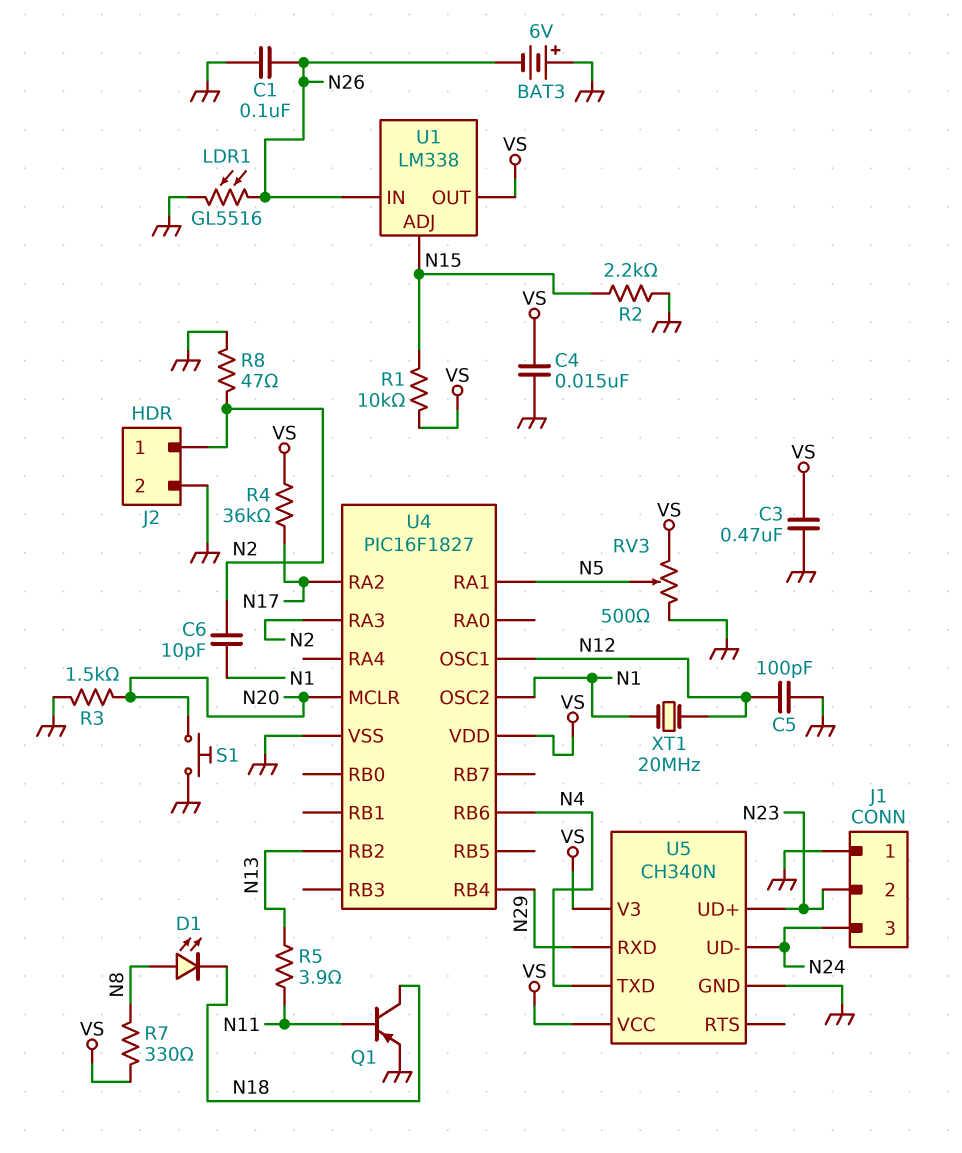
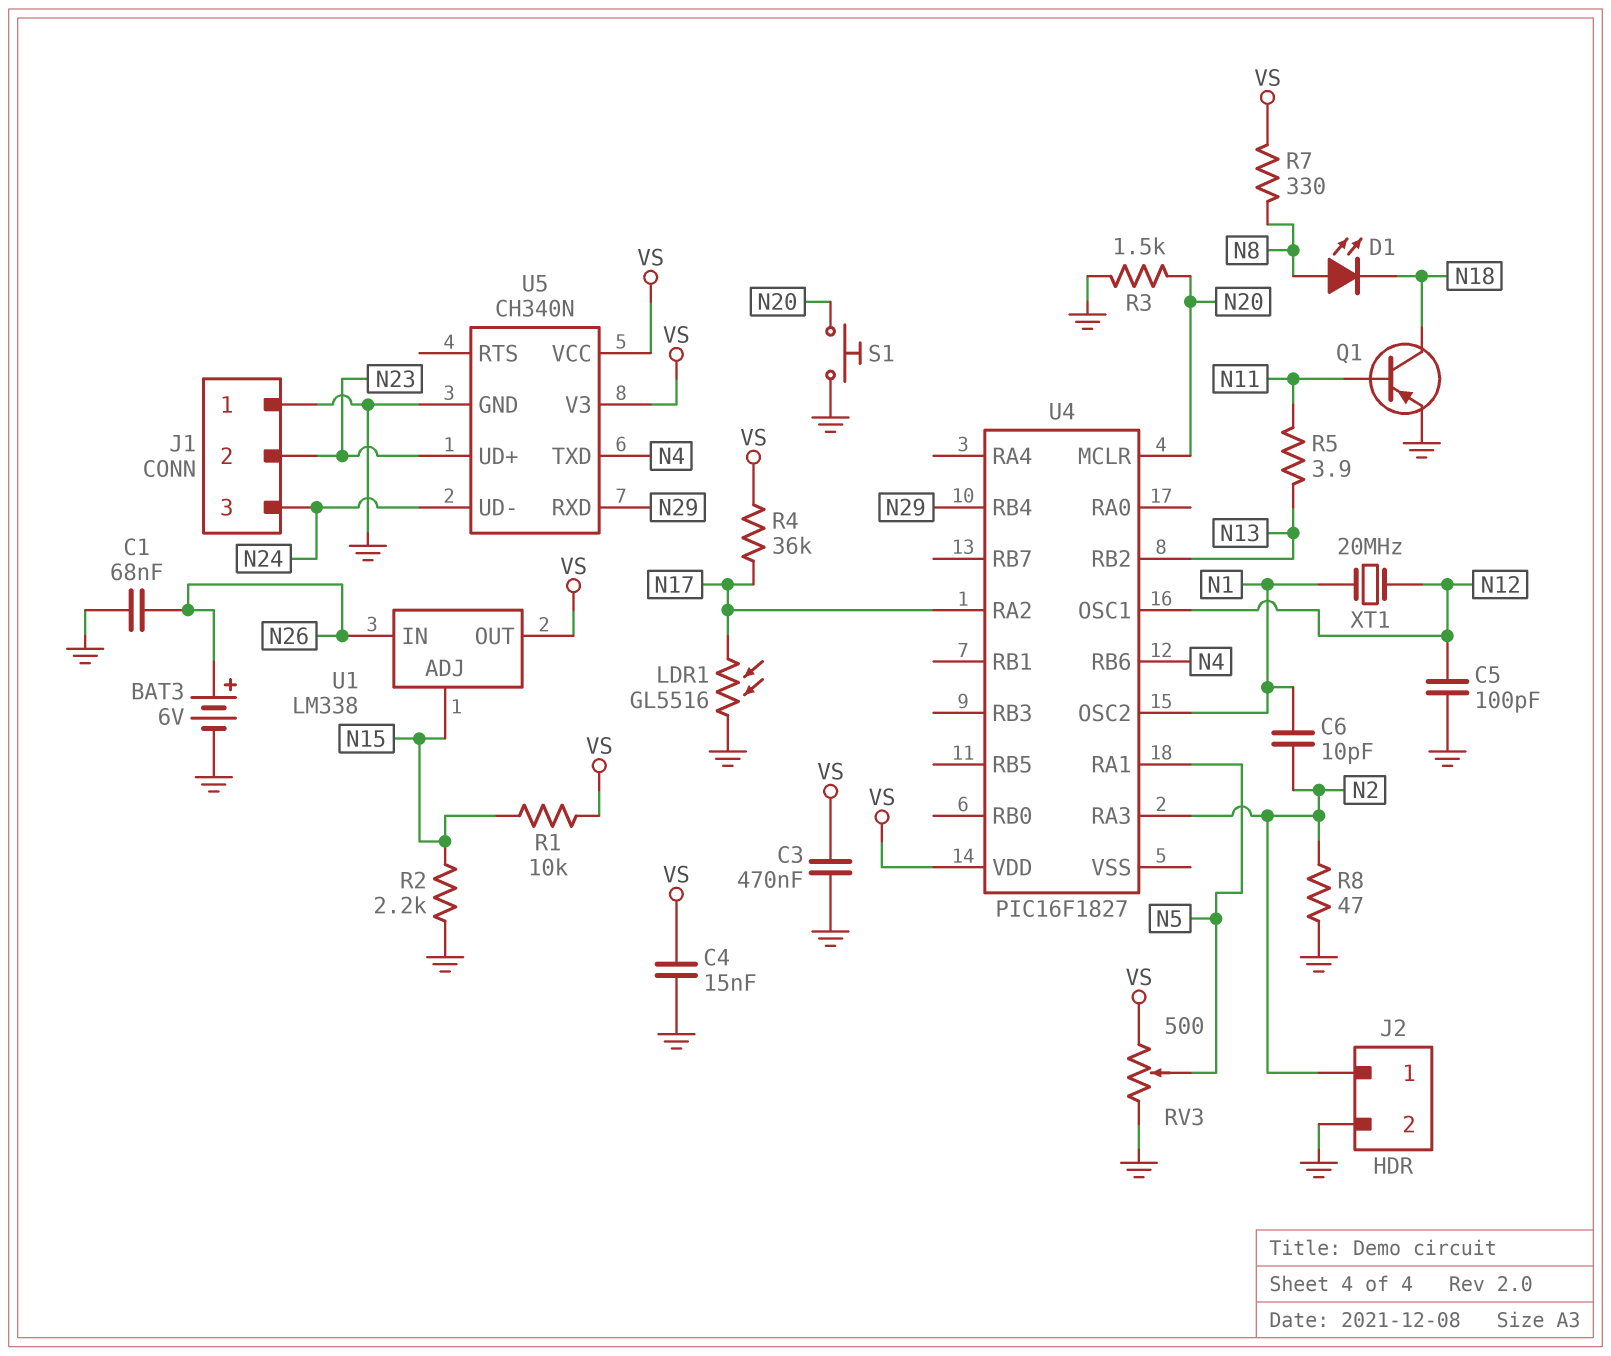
BAT3: 6V (plus GND, minus N26) -> 6V (plus N26, minus GND)
C1: 100nF (GND, N26) -> 68nF (GND, N26)
LDR1: GL5516 (GND, N26) -> GL5516 (GND, N17)
U4 pin VSS: GND -> none

